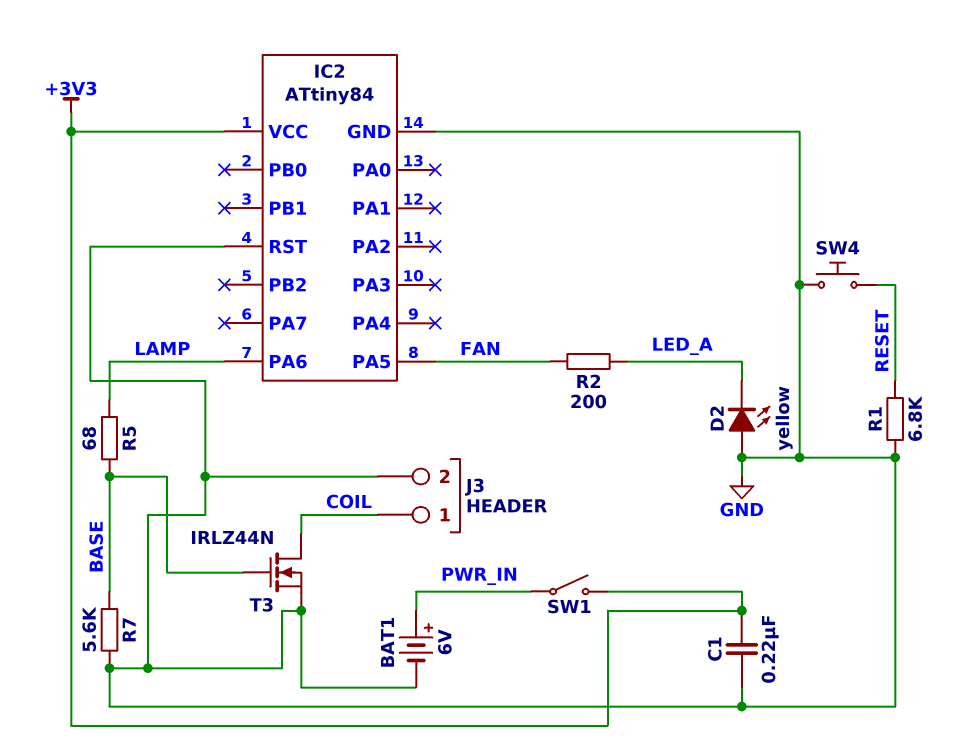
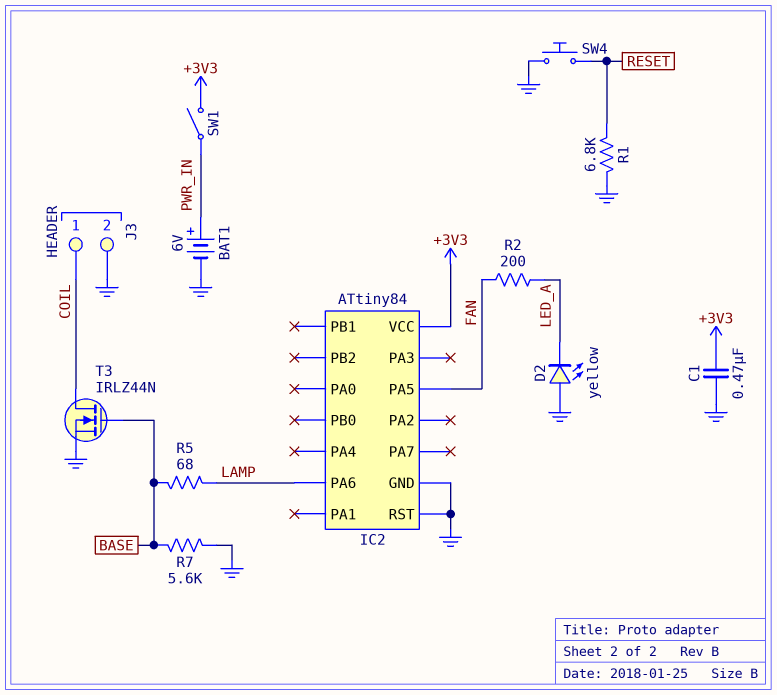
C1: 220nF (+3V3, GND) -> 470nF (+3V3, GND)

